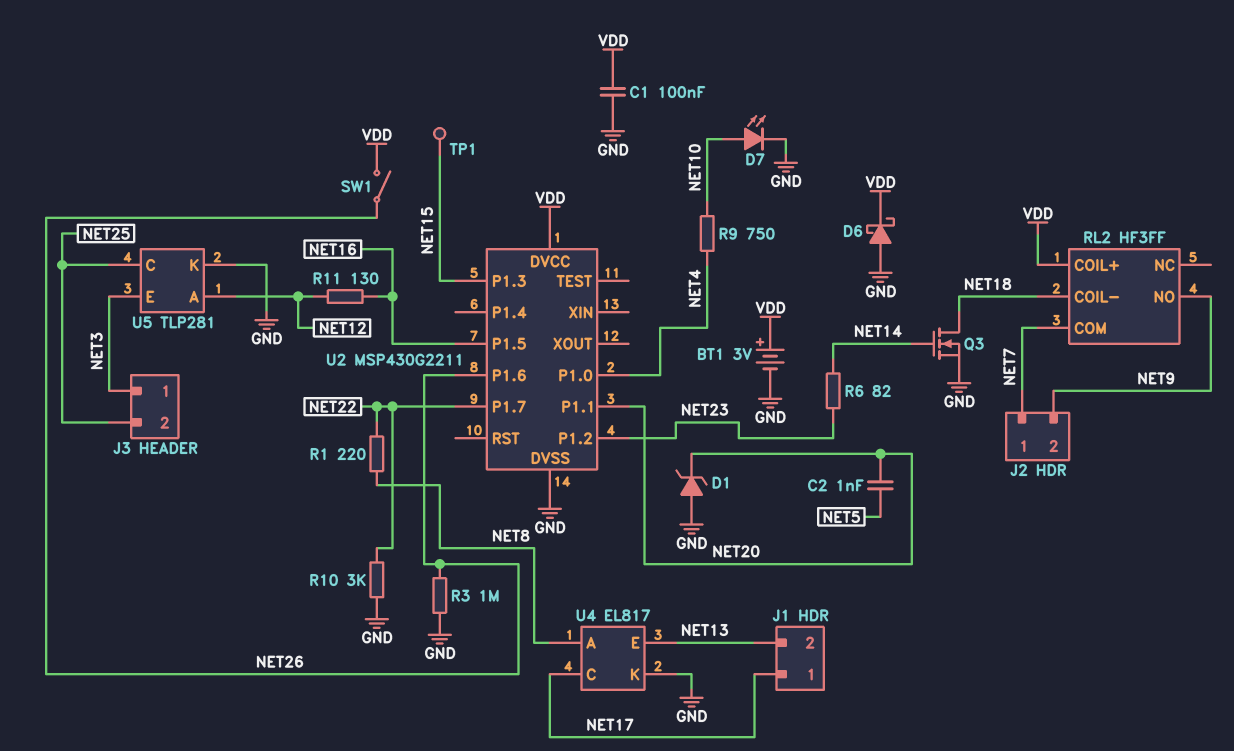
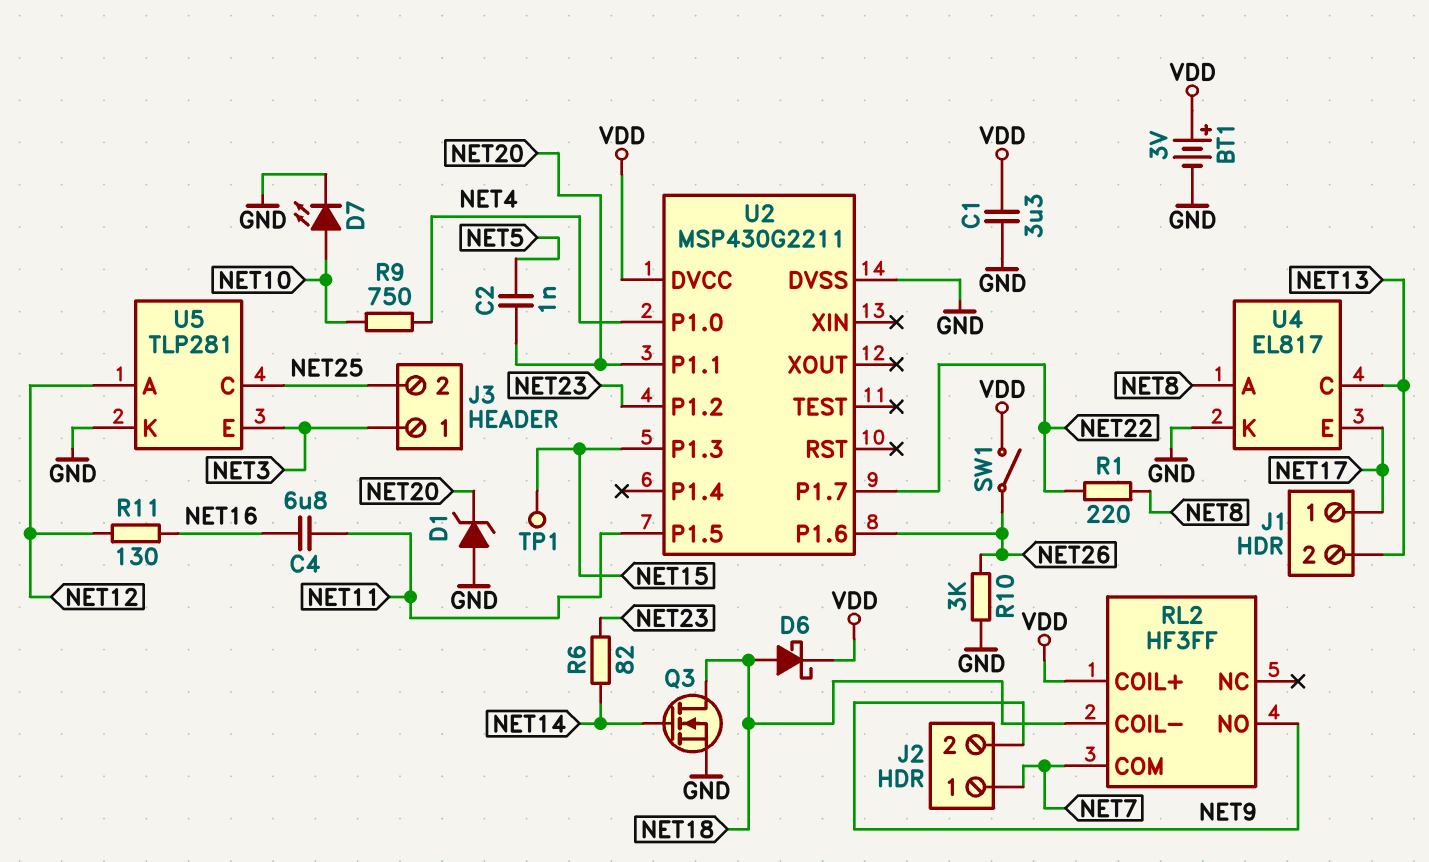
C1: 100nF (GND, VDD) -> 3.3uF (GND, VDD)
C4: none -> 6.8uF (NET11, NET16)
D6: schottky (A GND, K VDD) -> schottky (A NET18, K VDD)
R3: 1M (GND, NET26) -> none
R10: 3k (GND, NET22) -> 3k (GND, NET26)
U2 pin P1.5: NET16 -> NET11
U4 pin C: NET17 -> NET13
U4 pin E: NET13 -> NET17

